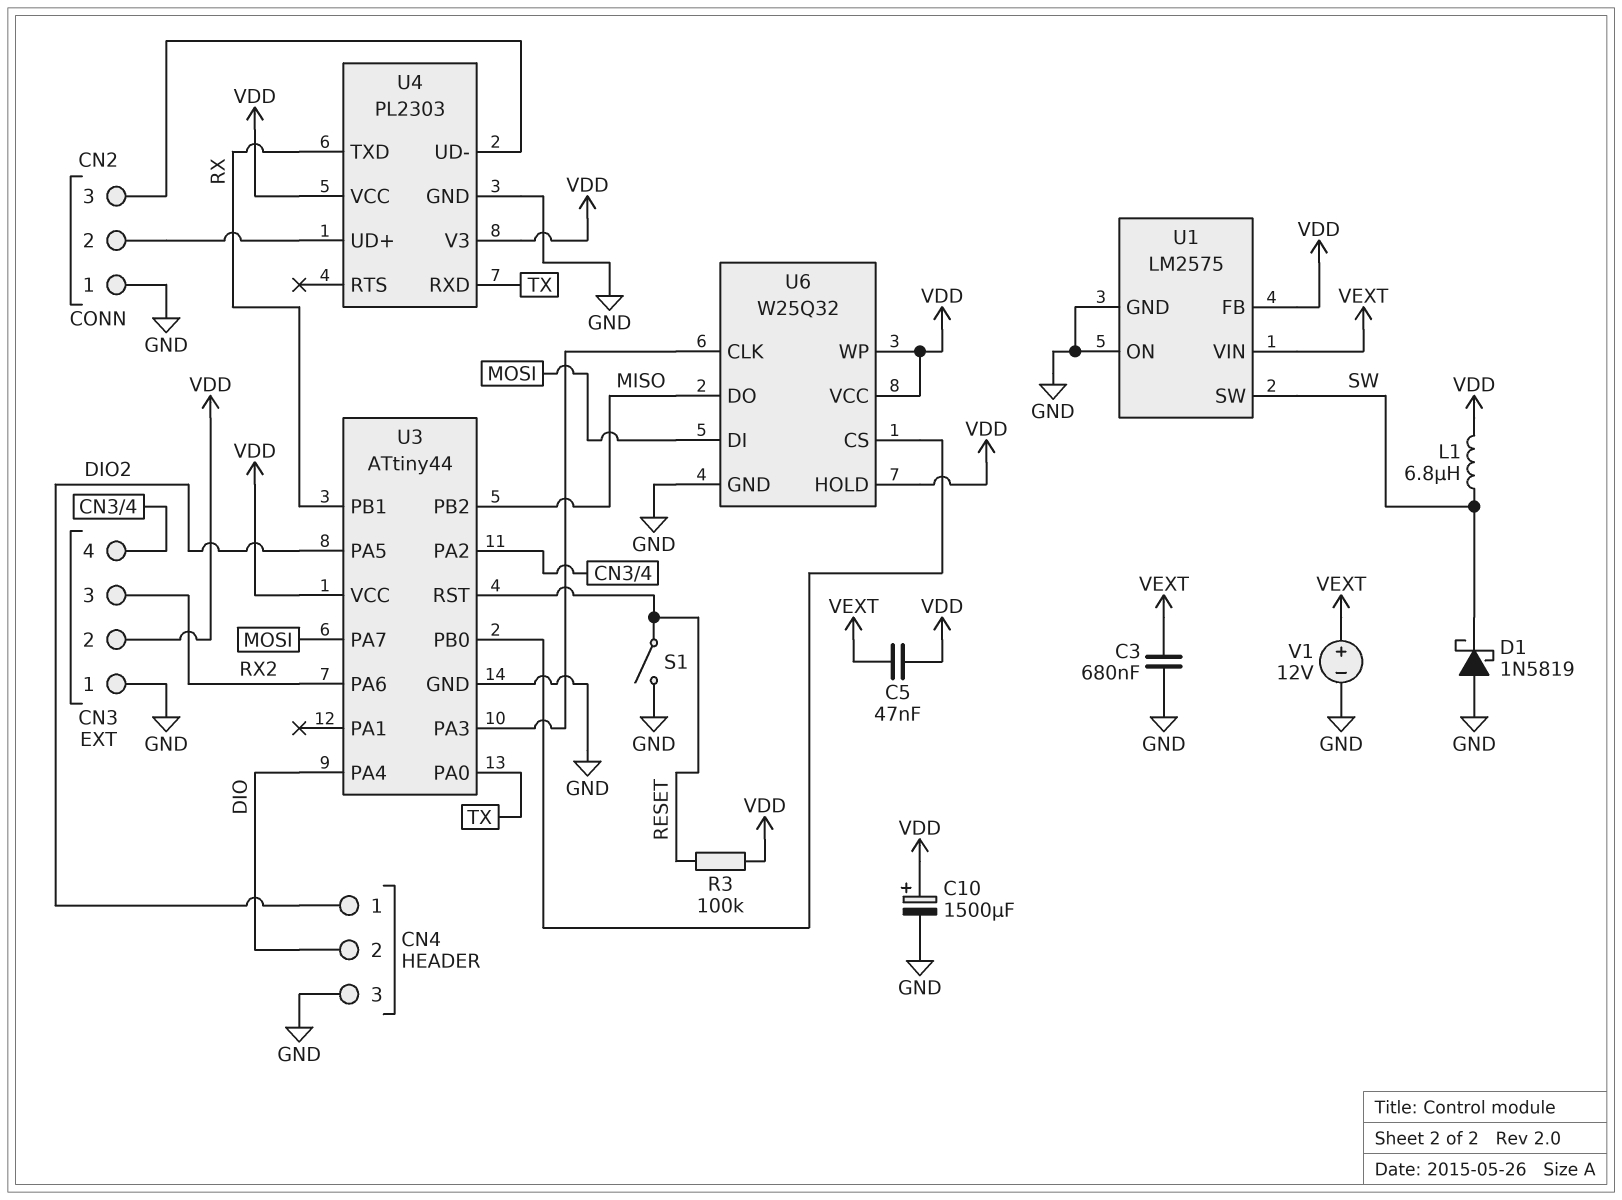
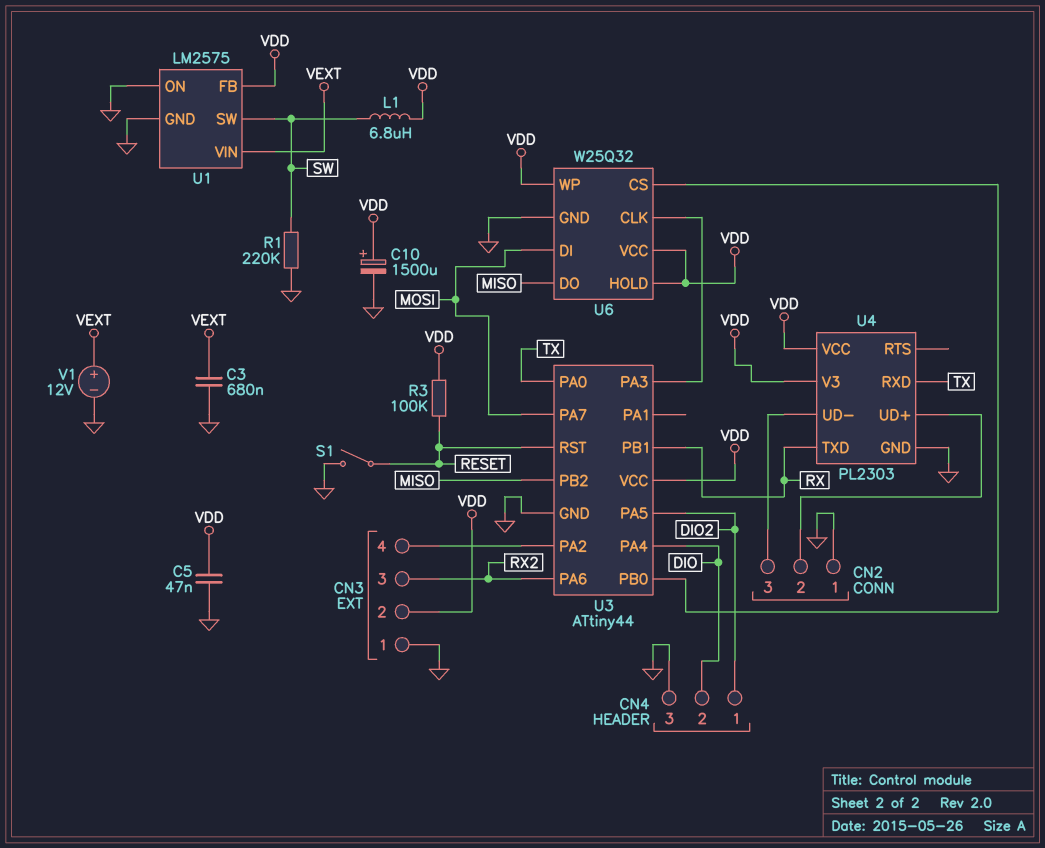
C5: 47nF (VDD, VEXT) -> 47nF (GND, VDD)
D1: schottky 1N5819 (A GND, K SW) -> none
R1: none -> 220k (GND, SW)

